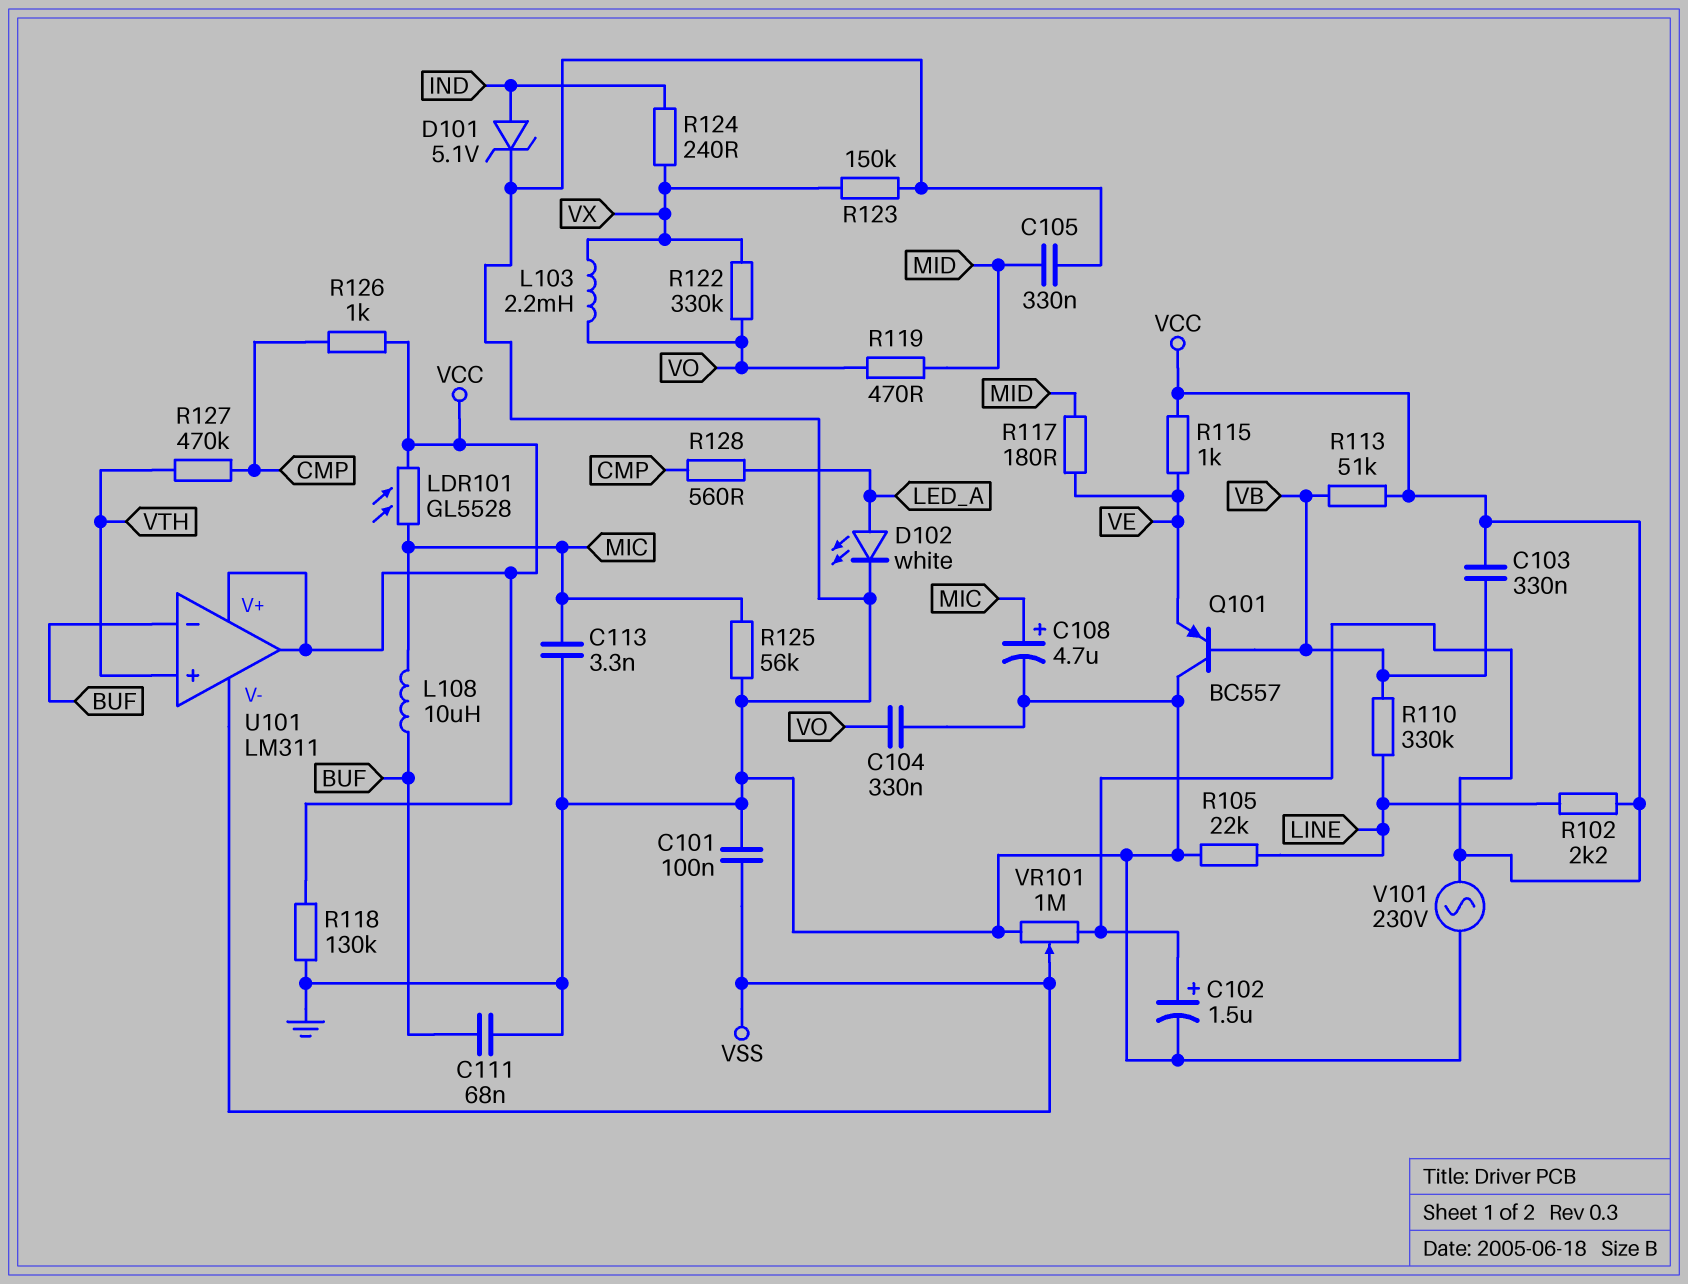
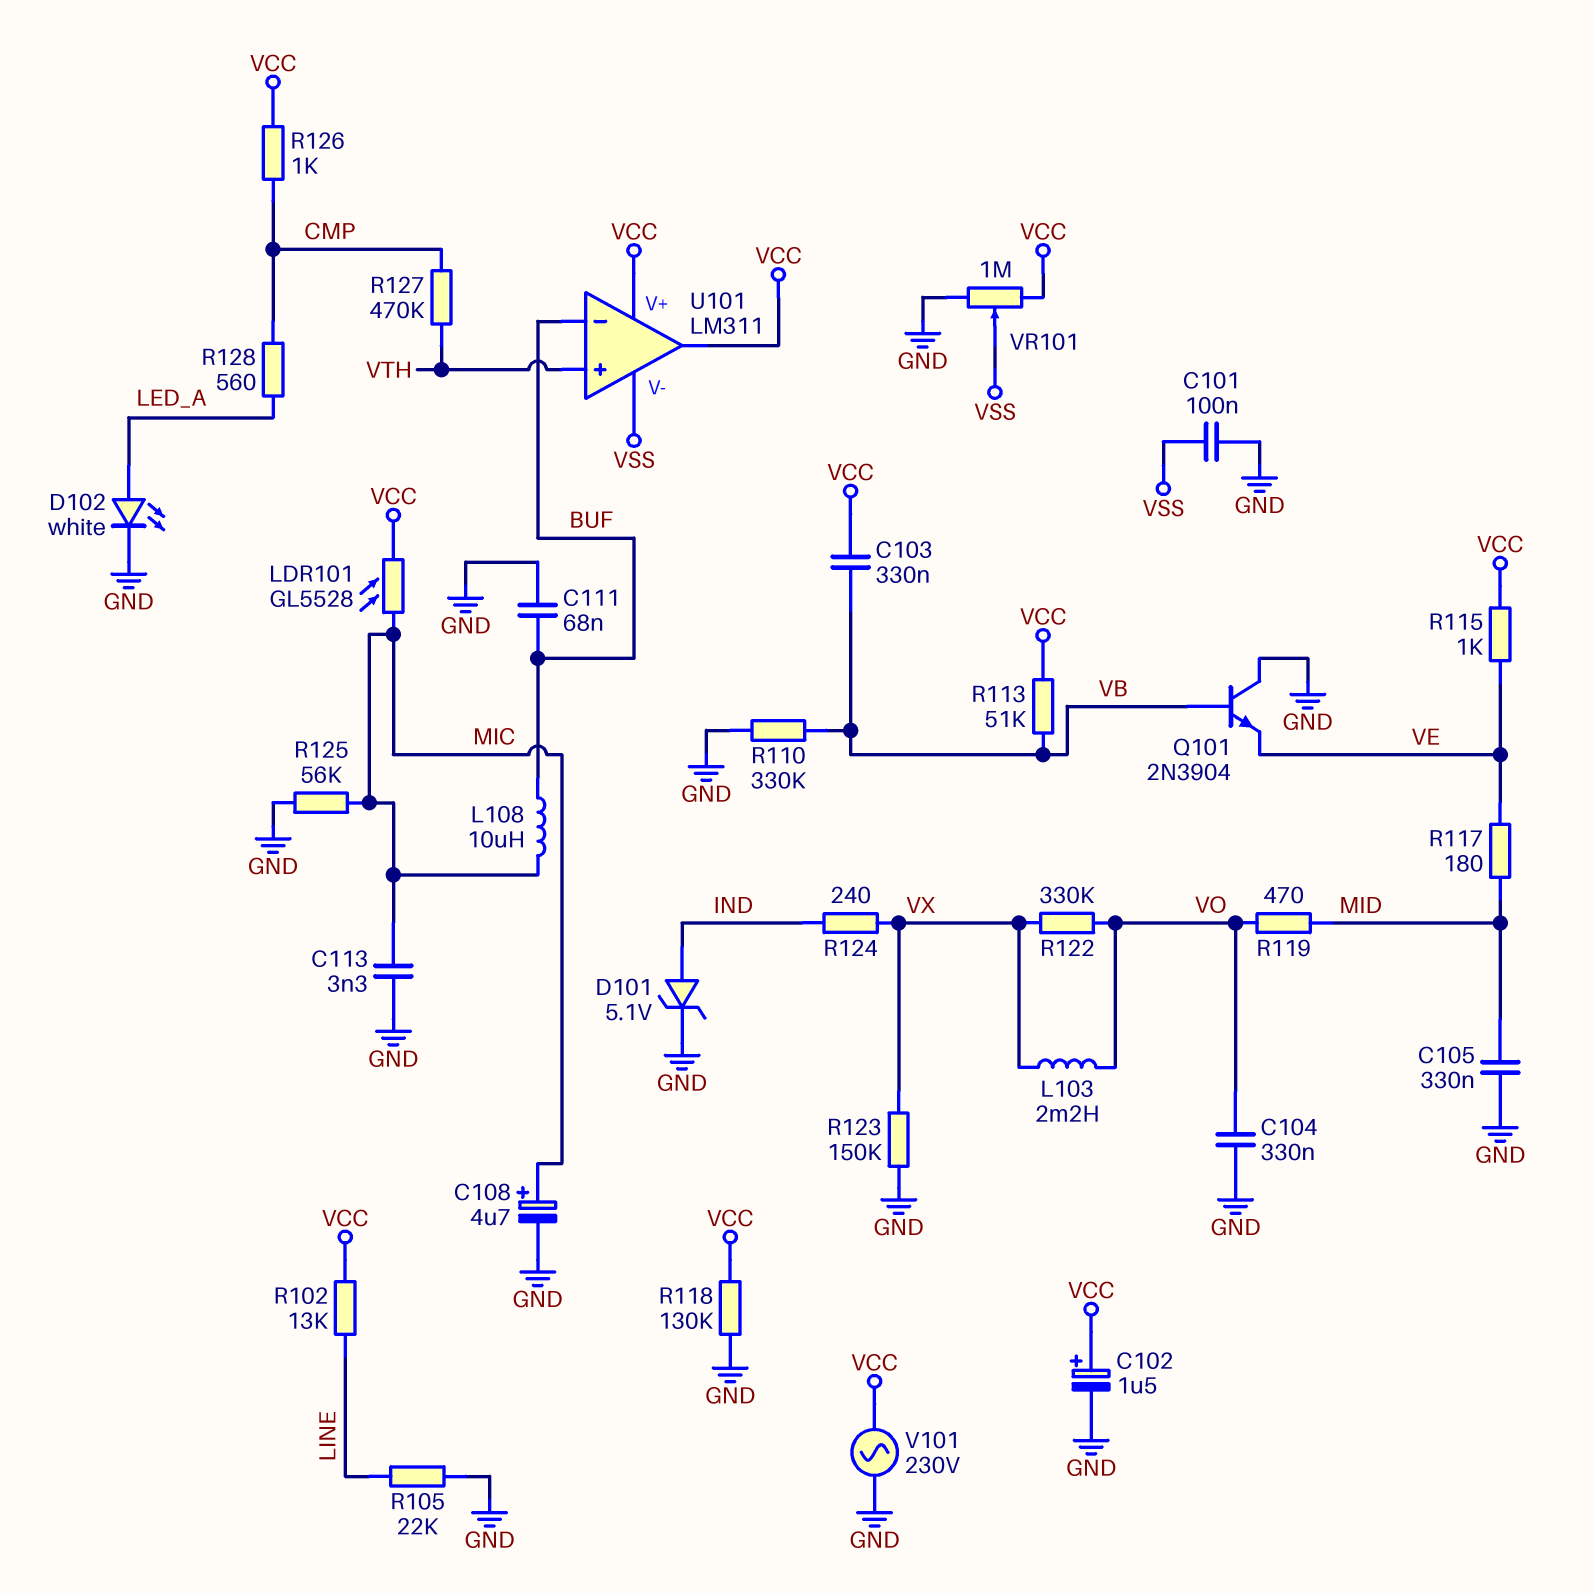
Q101: PNP BC557 (B VB, C GND, E VE) -> NPN 2N3904 (B VB, C GND, E VE)
R102: 2.2k (LINE, VCC) -> 13k (LINE, VCC)
R110: 330k (LINE, VB) -> 330k (GND, VB)

